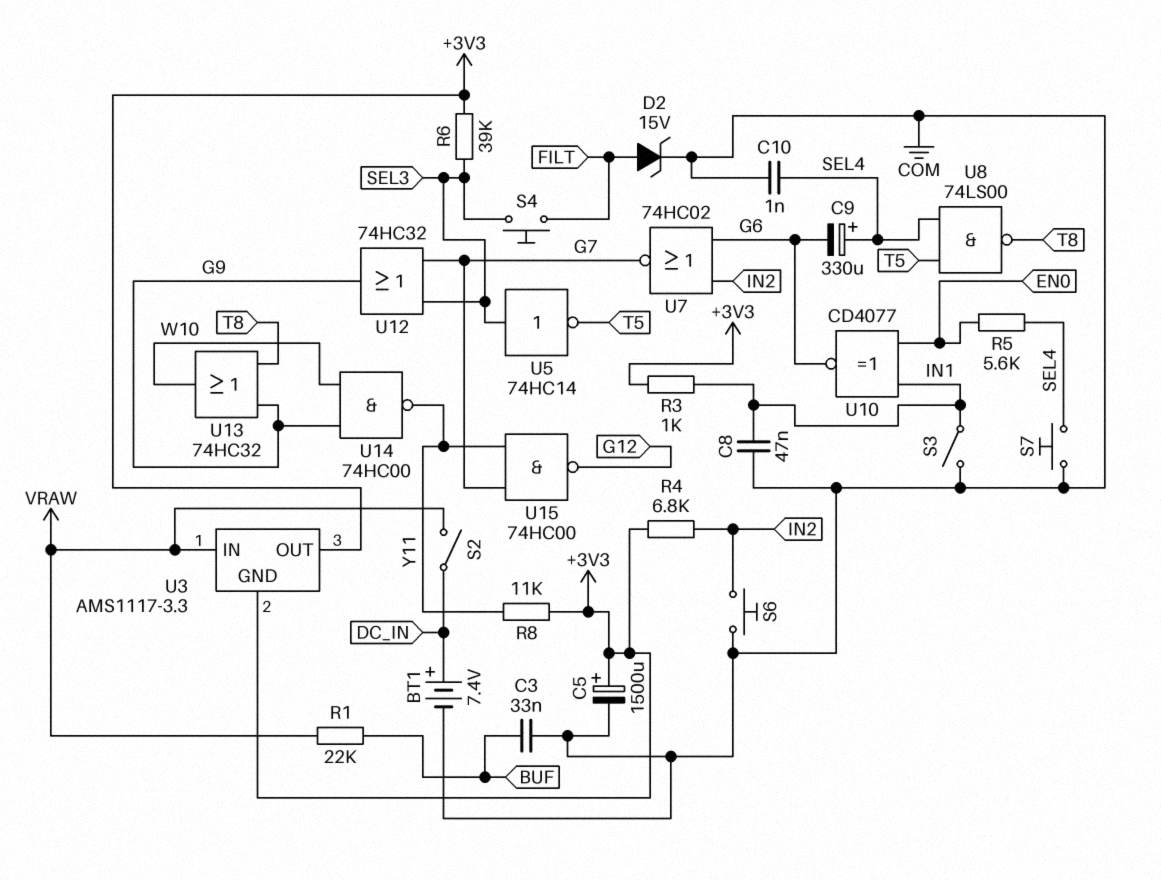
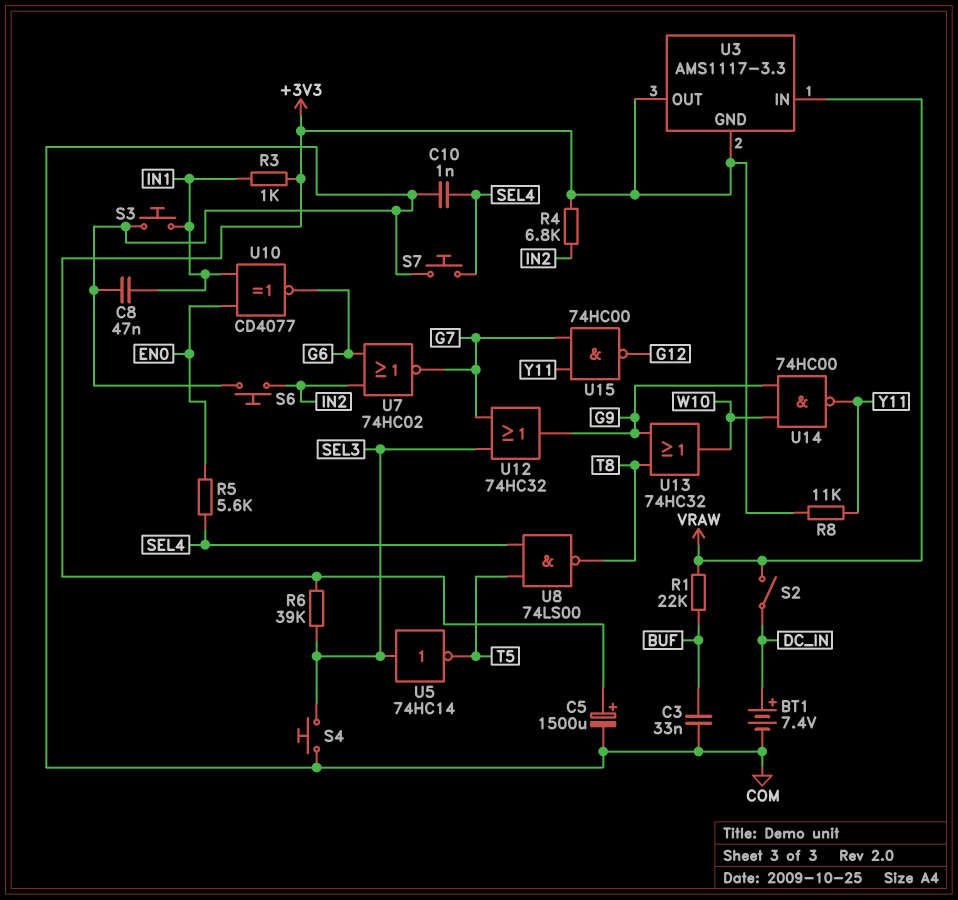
C9: 330uF (plus SEL4, minus G6) -> none
D2: zener 15V (A FILT, K COM) -> none
S3: switch (COM, IN1) -> button (COM, IN1)
S4: button (FILT, SEL3) -> button (COM, SEL3)

